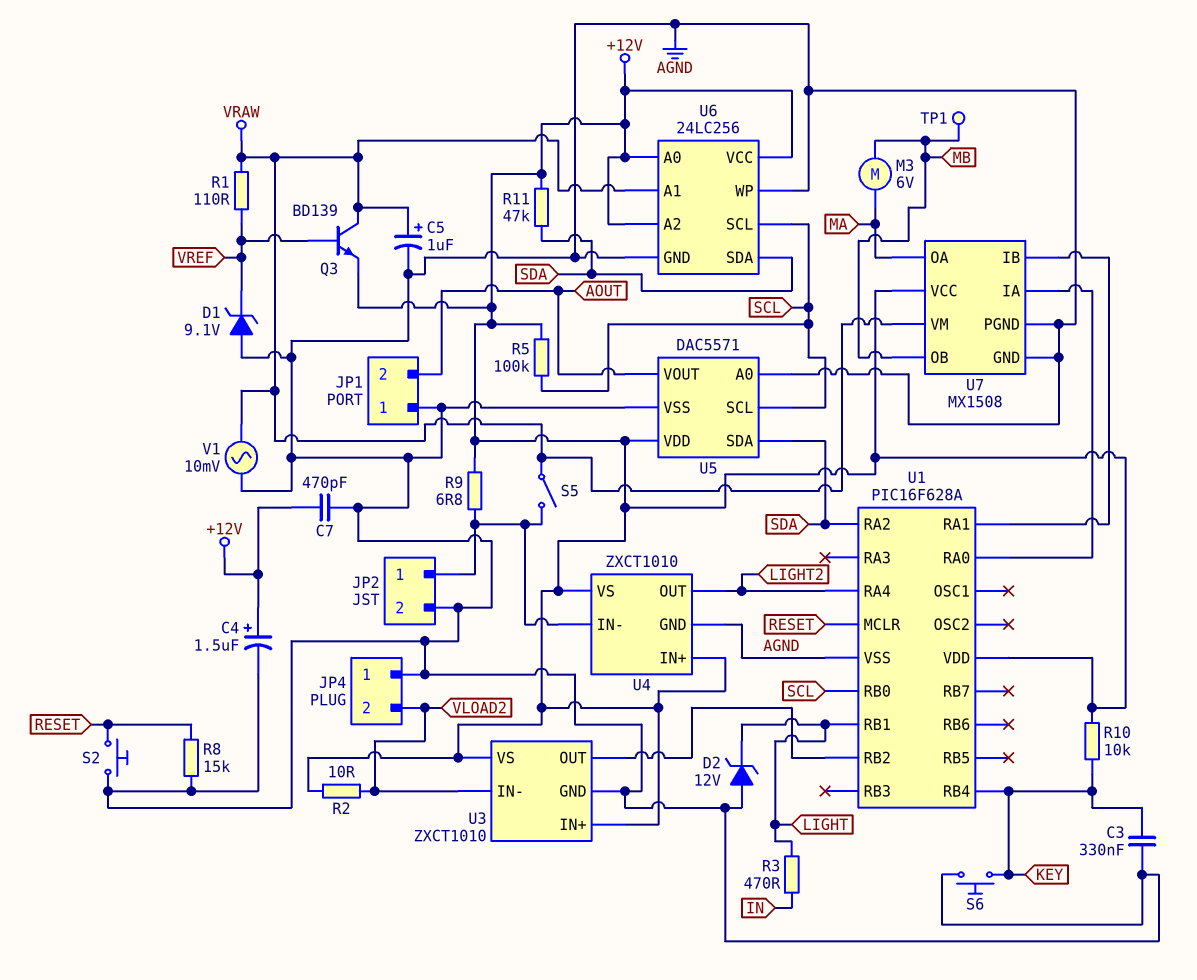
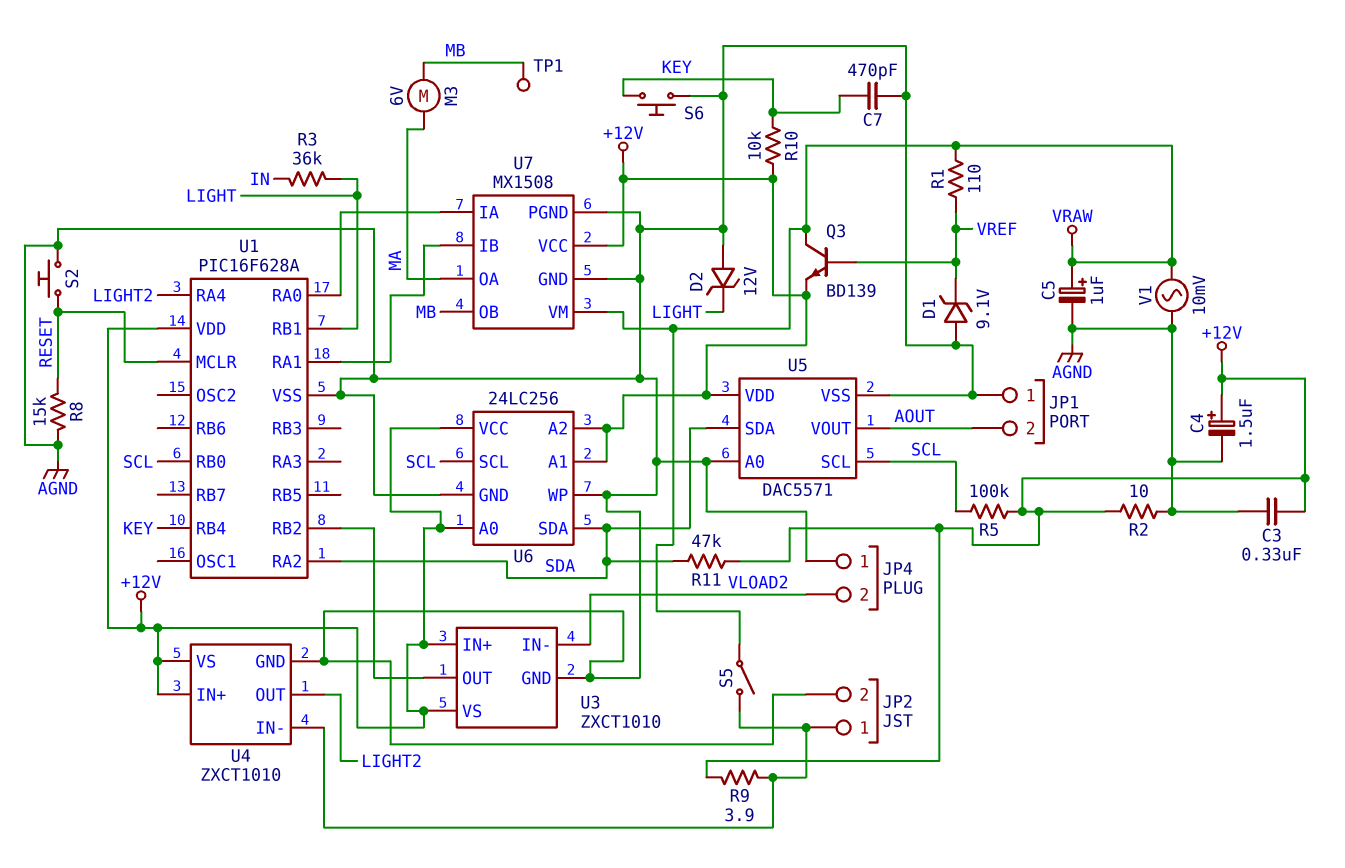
C3: 330nF (AGND, KEY) -> 330nF (+12V, AGND)
C7: 470pF (+12V, AGND) -> 470pF (AGND, KEY)
R2: 10 (+12V, VLOAD2) -> 10 (+12V, AGND)
R3: 470 (IN, LIGHT) -> 36k (IN, LIGHT)
R9: 6.8 (+12V, JP2/1) -> 3.9 (+12V, JP2/1)
U6 pin A1: VRAW -> +12V

